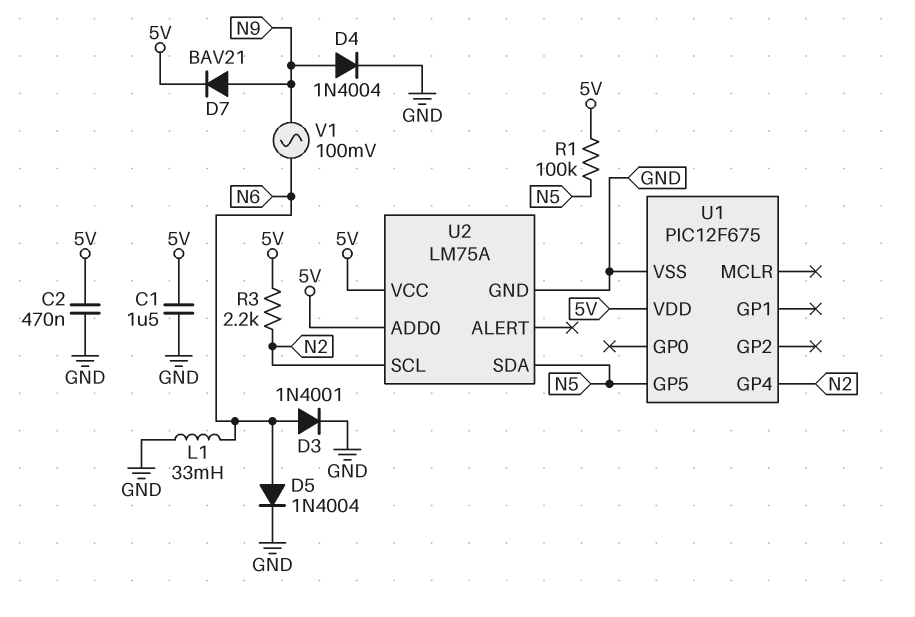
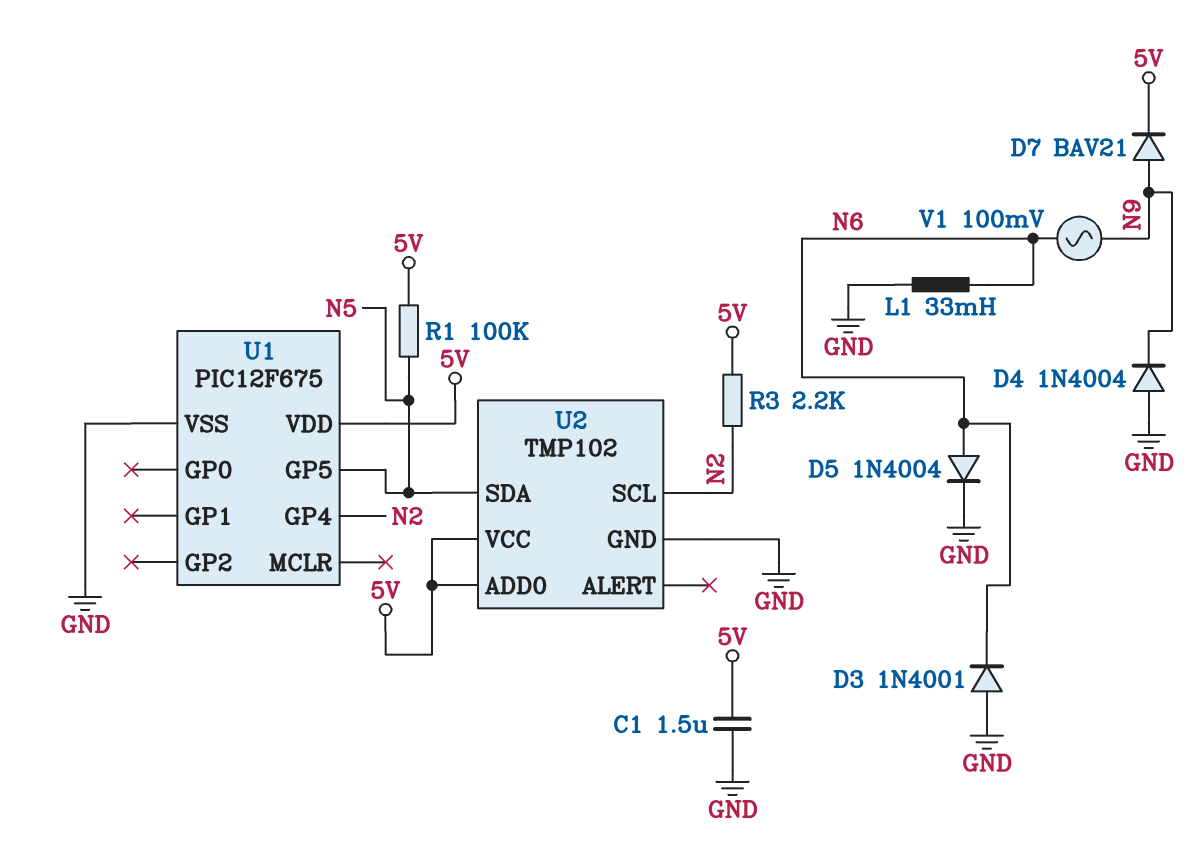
C2: 470nF (5V, GND) -> none
D3: diode 1N4001 (A N6, K GND) -> diode 1N4001 (A GND, K N6)
D4: diode 1N4004 (A N9, K GND) -> diode 1N4004 (A GND, K N9)
U2: LM75A -> TMP102

